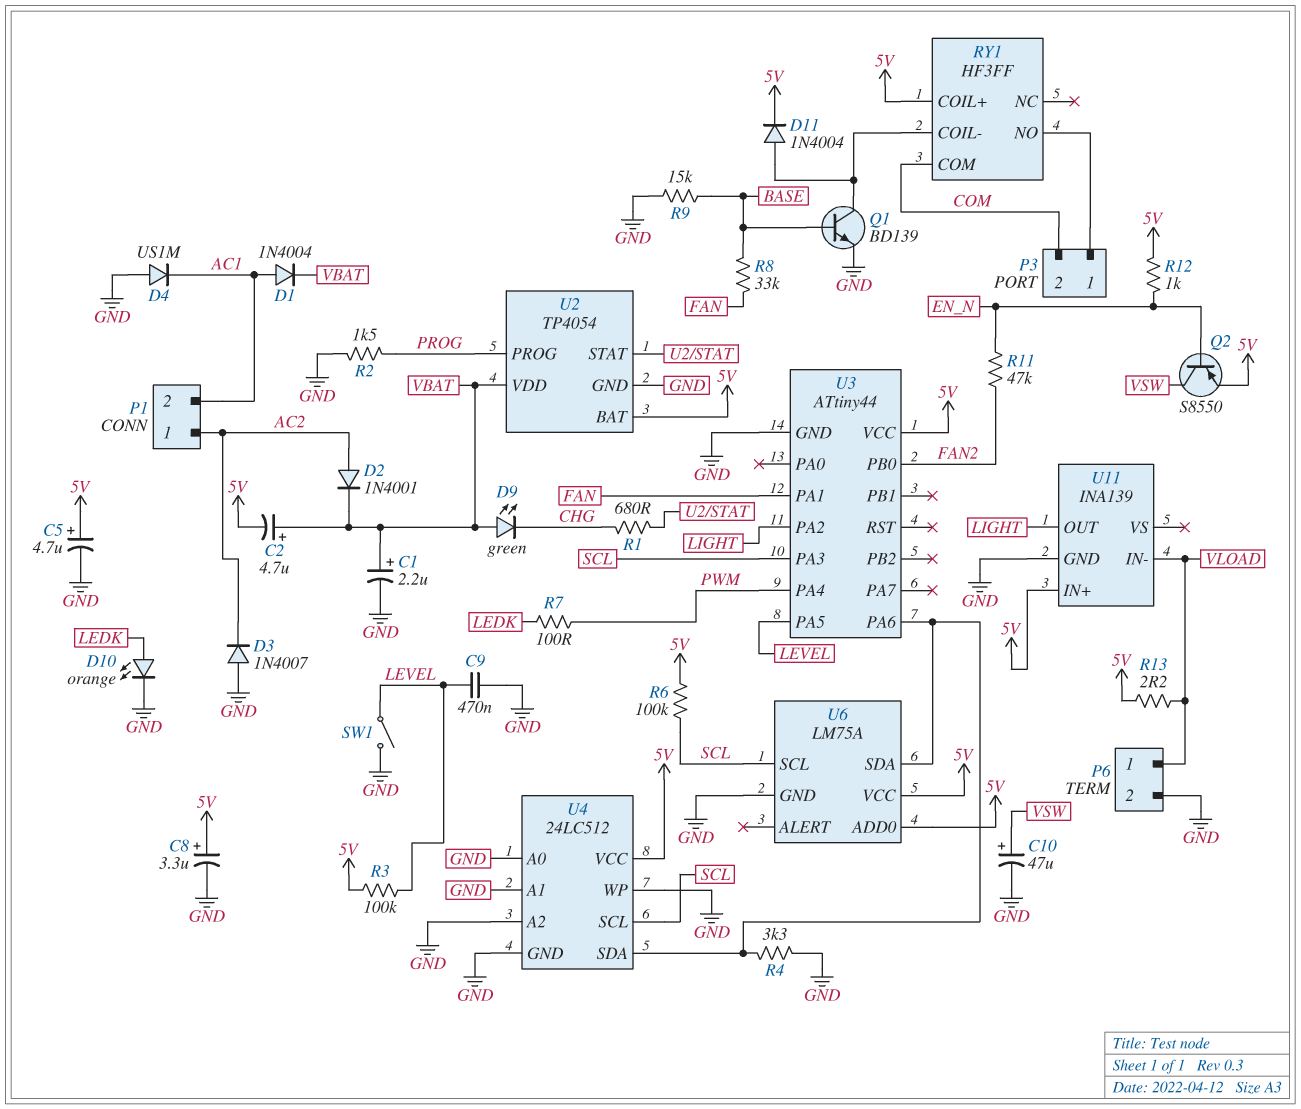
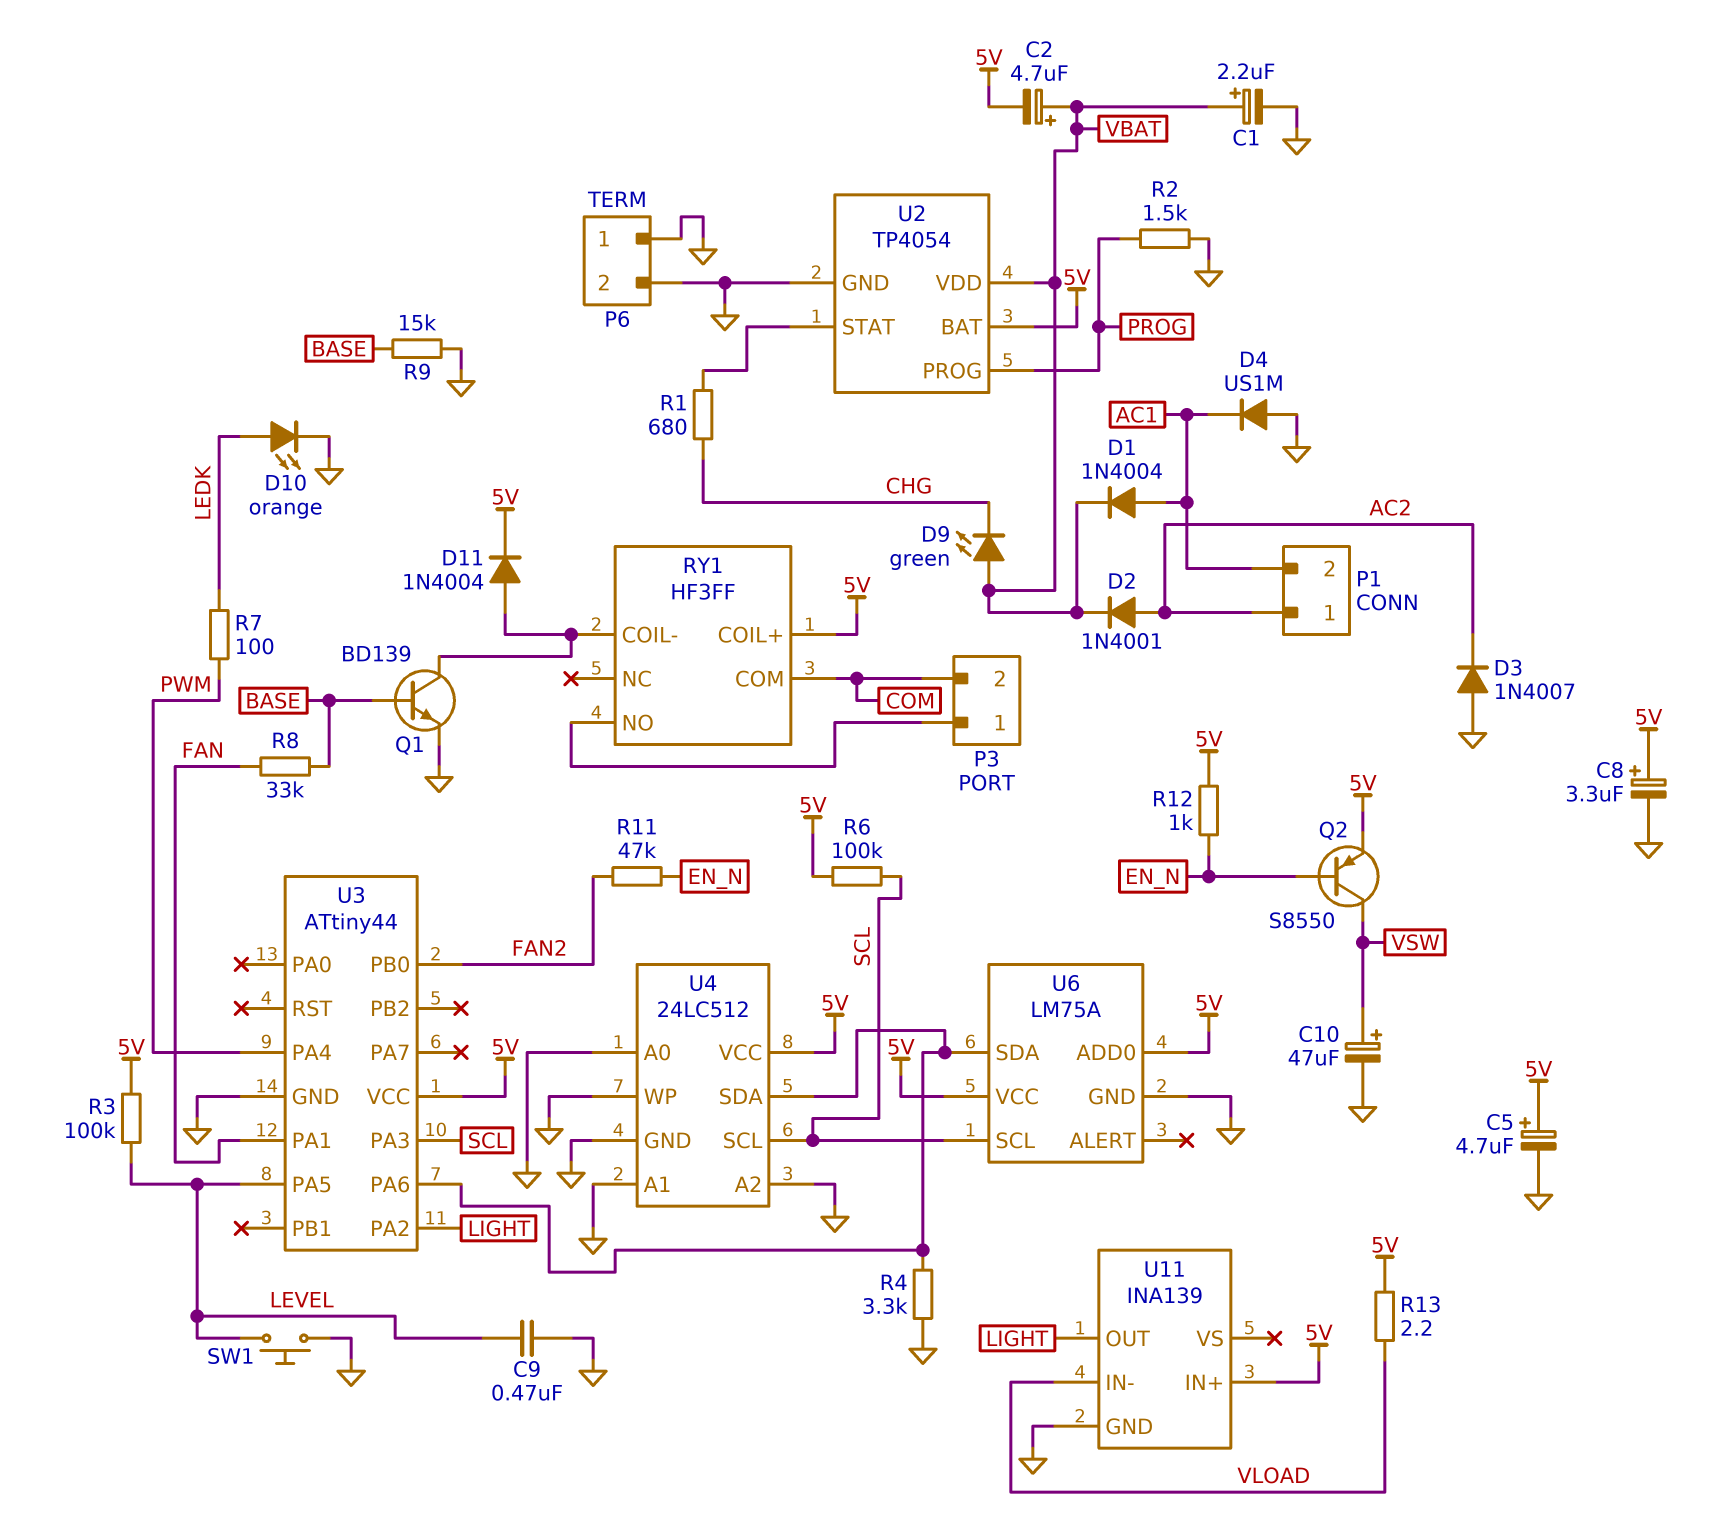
P6 pin 1: VLOAD -> GND
SW1: switch (GND, LEVEL) -> button (GND, LEVEL)

